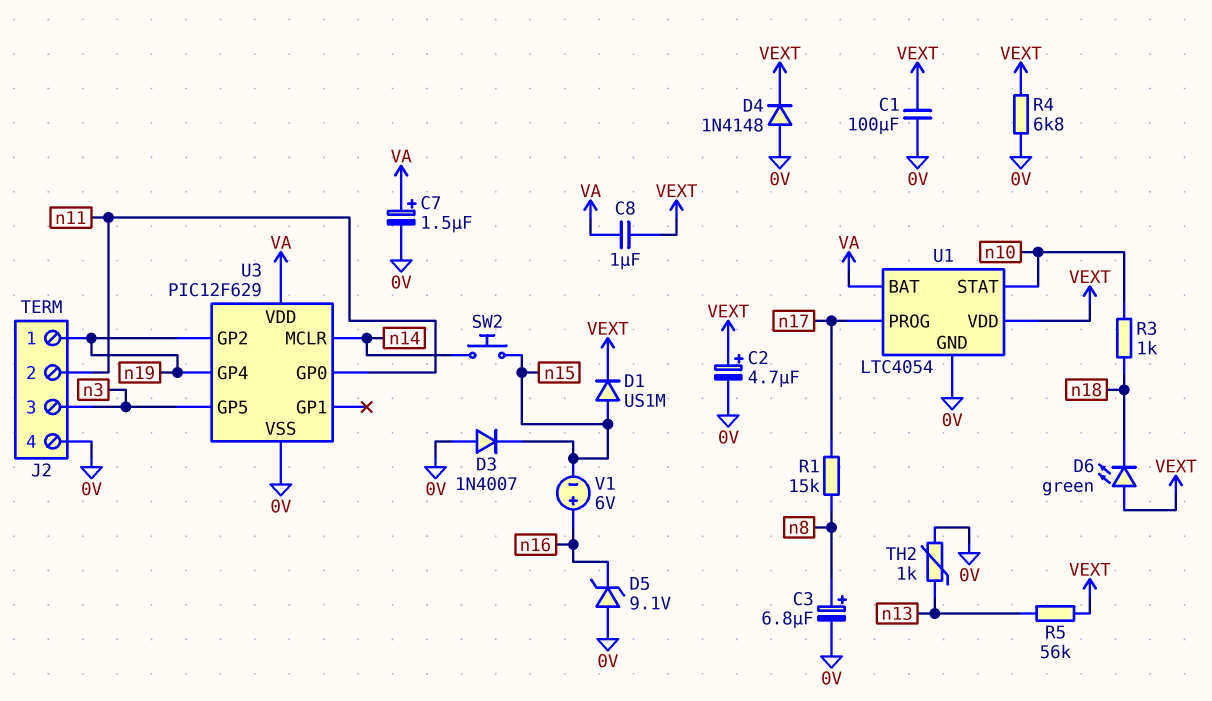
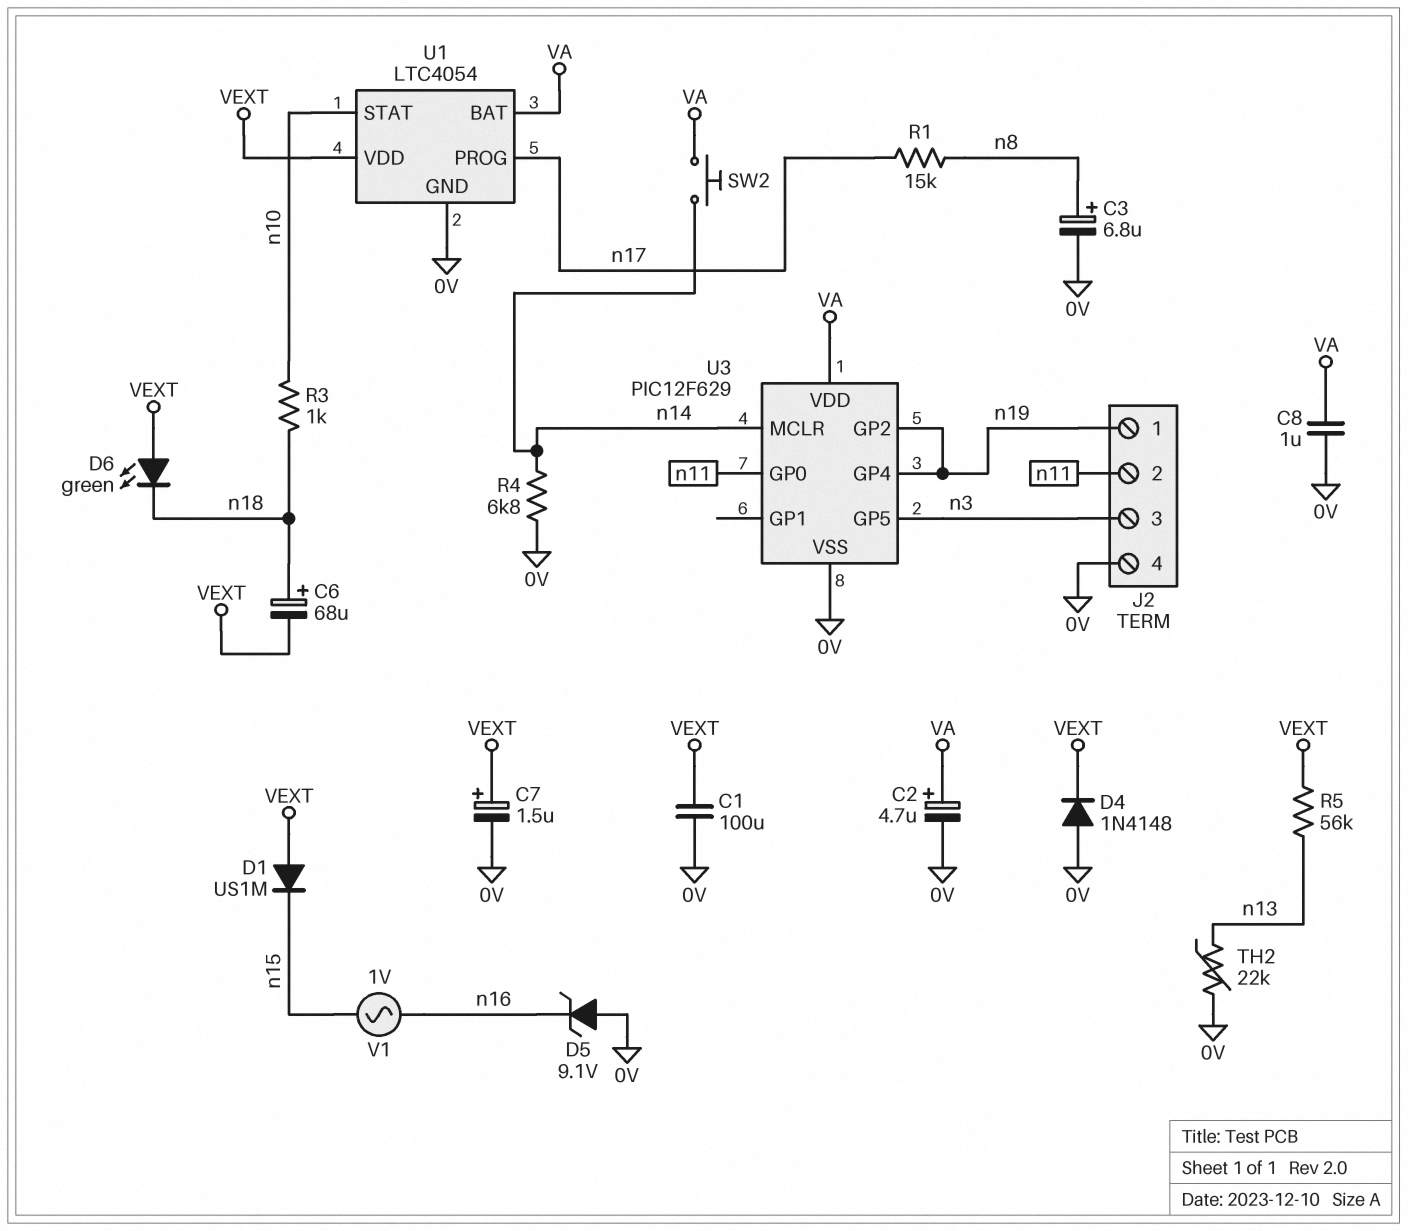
C2: 4.7uF (plus VEXT, minus 0V) -> 4.7uF (plus VA, minus 0V)
C6: none -> 68uF (plus n18, minus VEXT)
C7: 1.5uF (plus VA, minus 0V) -> 1.5uF (plus VEXT, minus 0V)
C8: 1uF (VA, VEXT) -> 1uF (0V, VA)
D1: diode US1M (A n15, K VEXT) -> diode US1M (A VEXT, K n15)
D3: diode 1N4007 (A 0V, K n15) -> none
R4: 6.8k (0V, VEXT) -> 6.8k (0V, n14)
SW2: button (n14, n15) -> button (VA, n14)
TH2: 1k (0V, n13) -> 22k (0V, n13)
V1: 6V (plus n16, minus n15) -> AC 1V (n15, n16)

